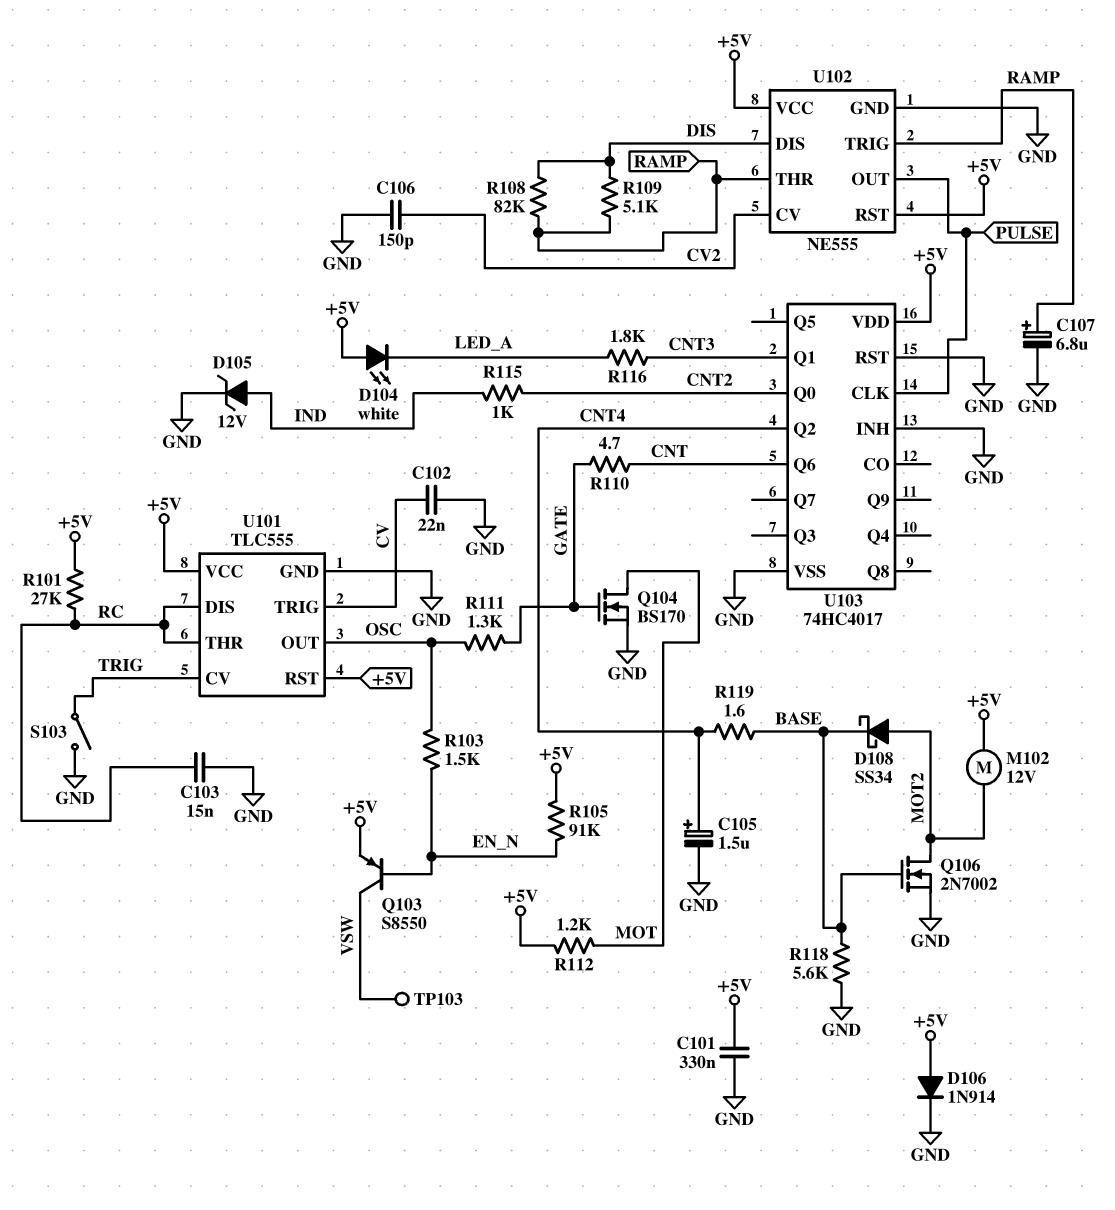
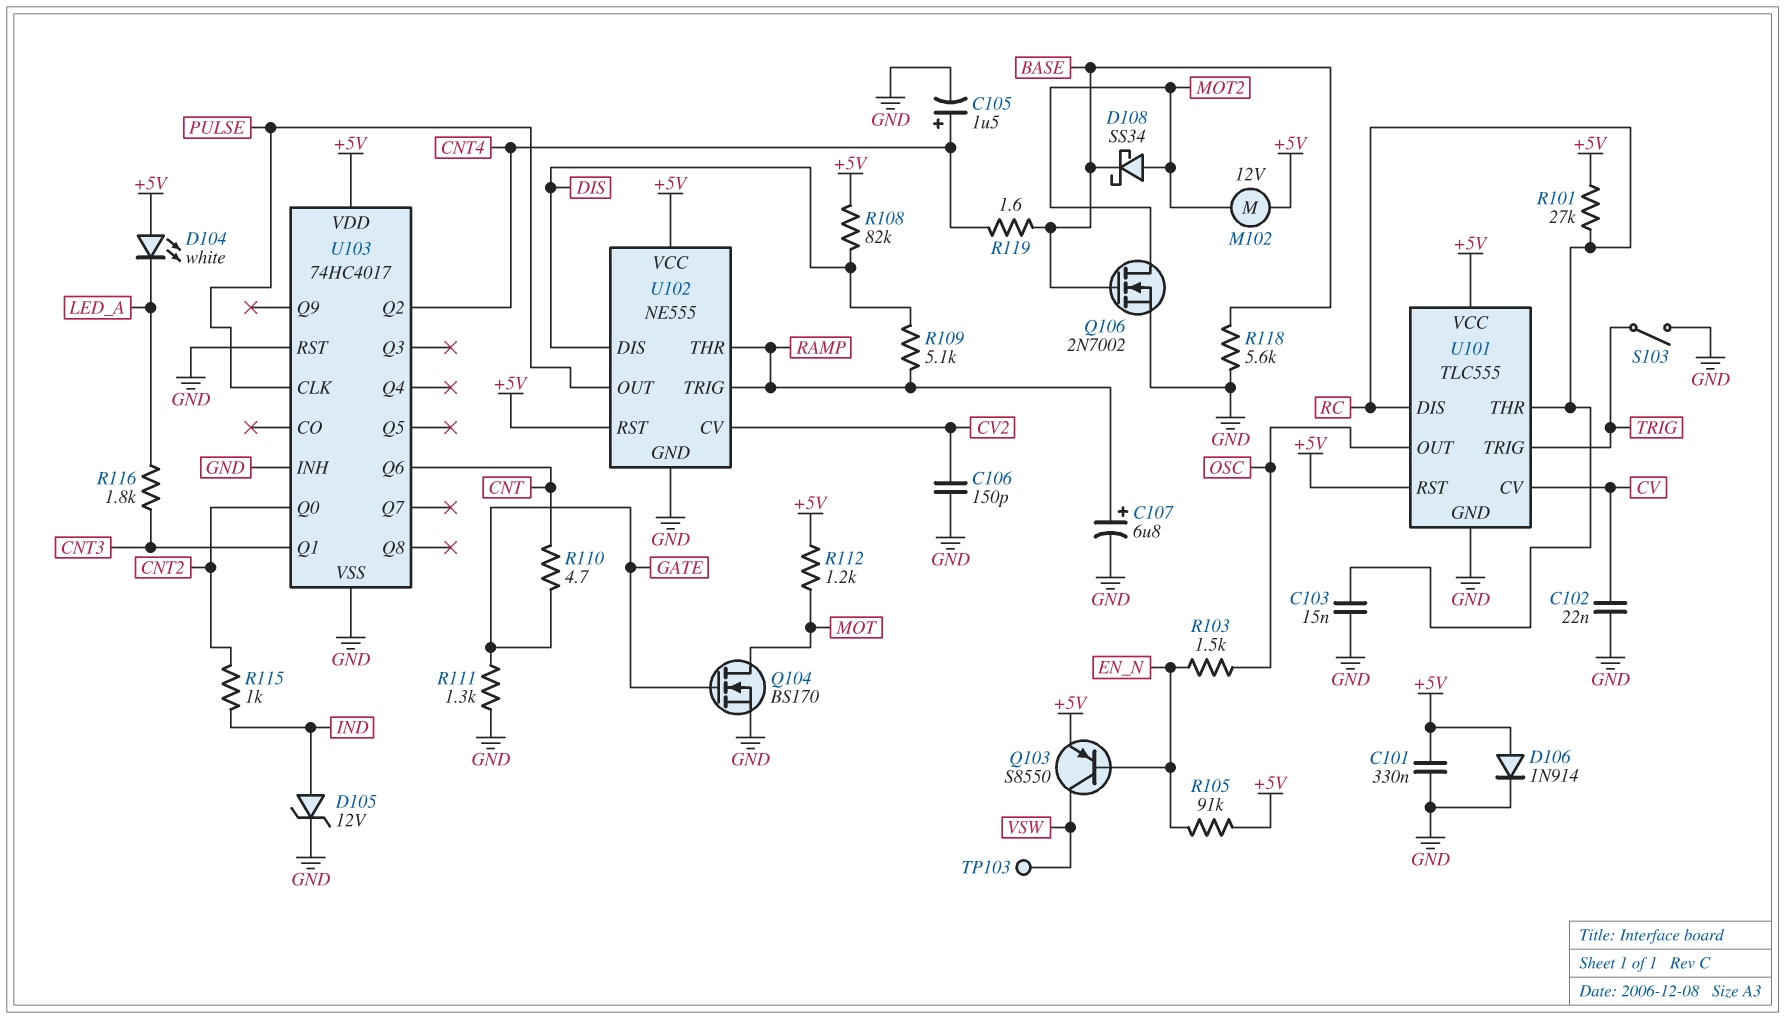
R108: 82k (DIS, RAMP) -> 82k (+5V, DIS)
R111: 1.3k (GATE, OSC) -> 1.3k (GATE, GND)
U101 pin CV: TRIG -> CV
U101 pin TRIG: CV -> TRIG

